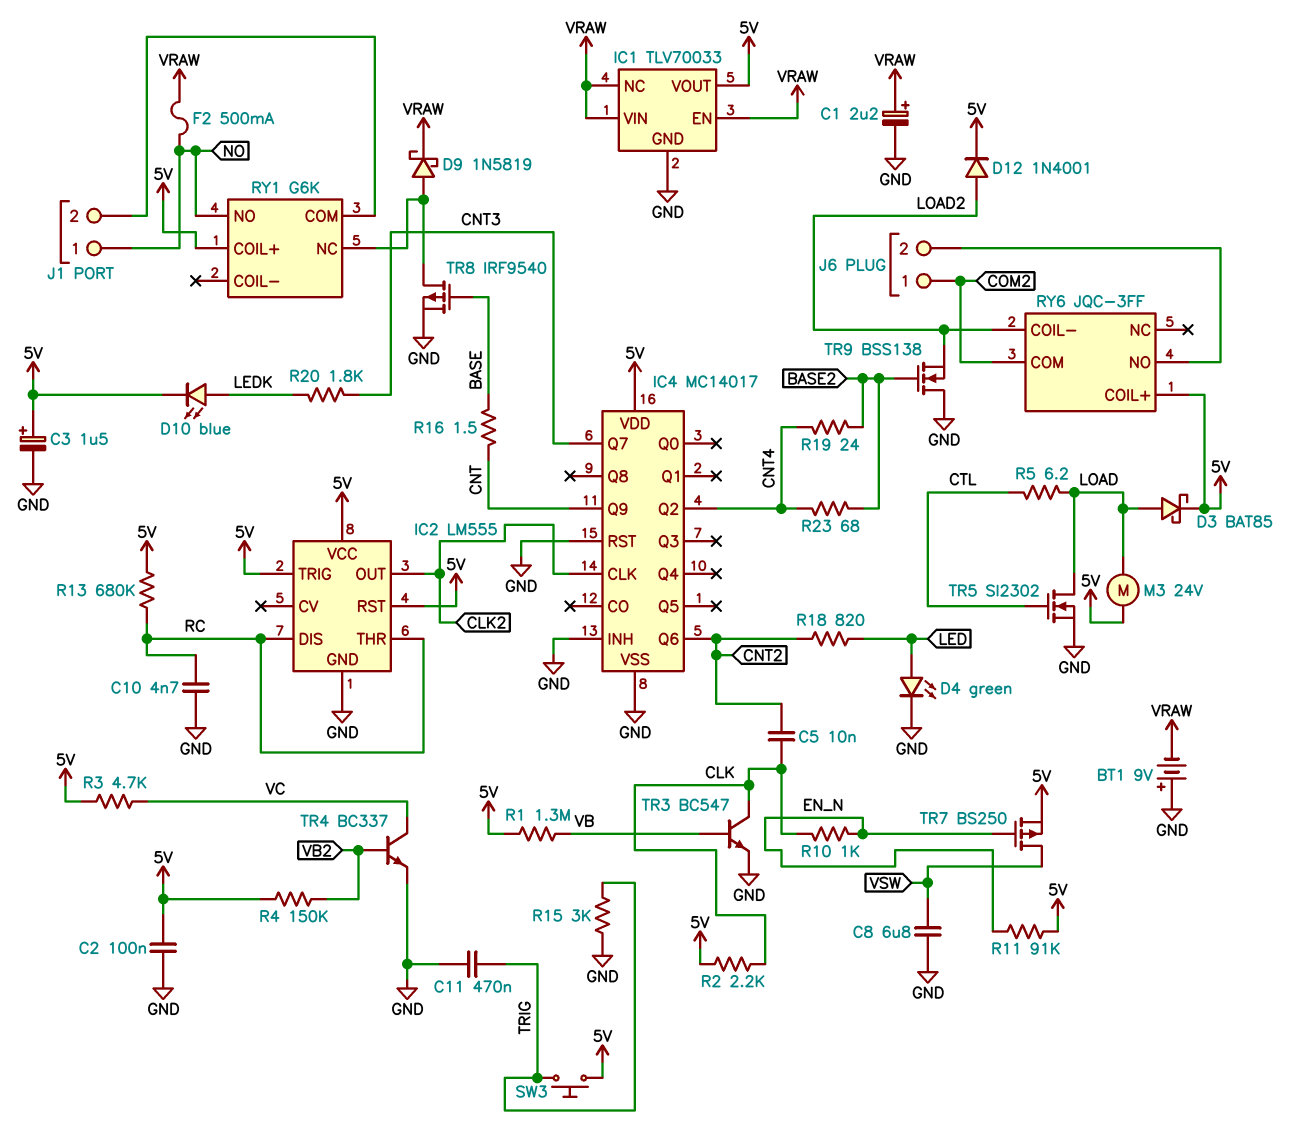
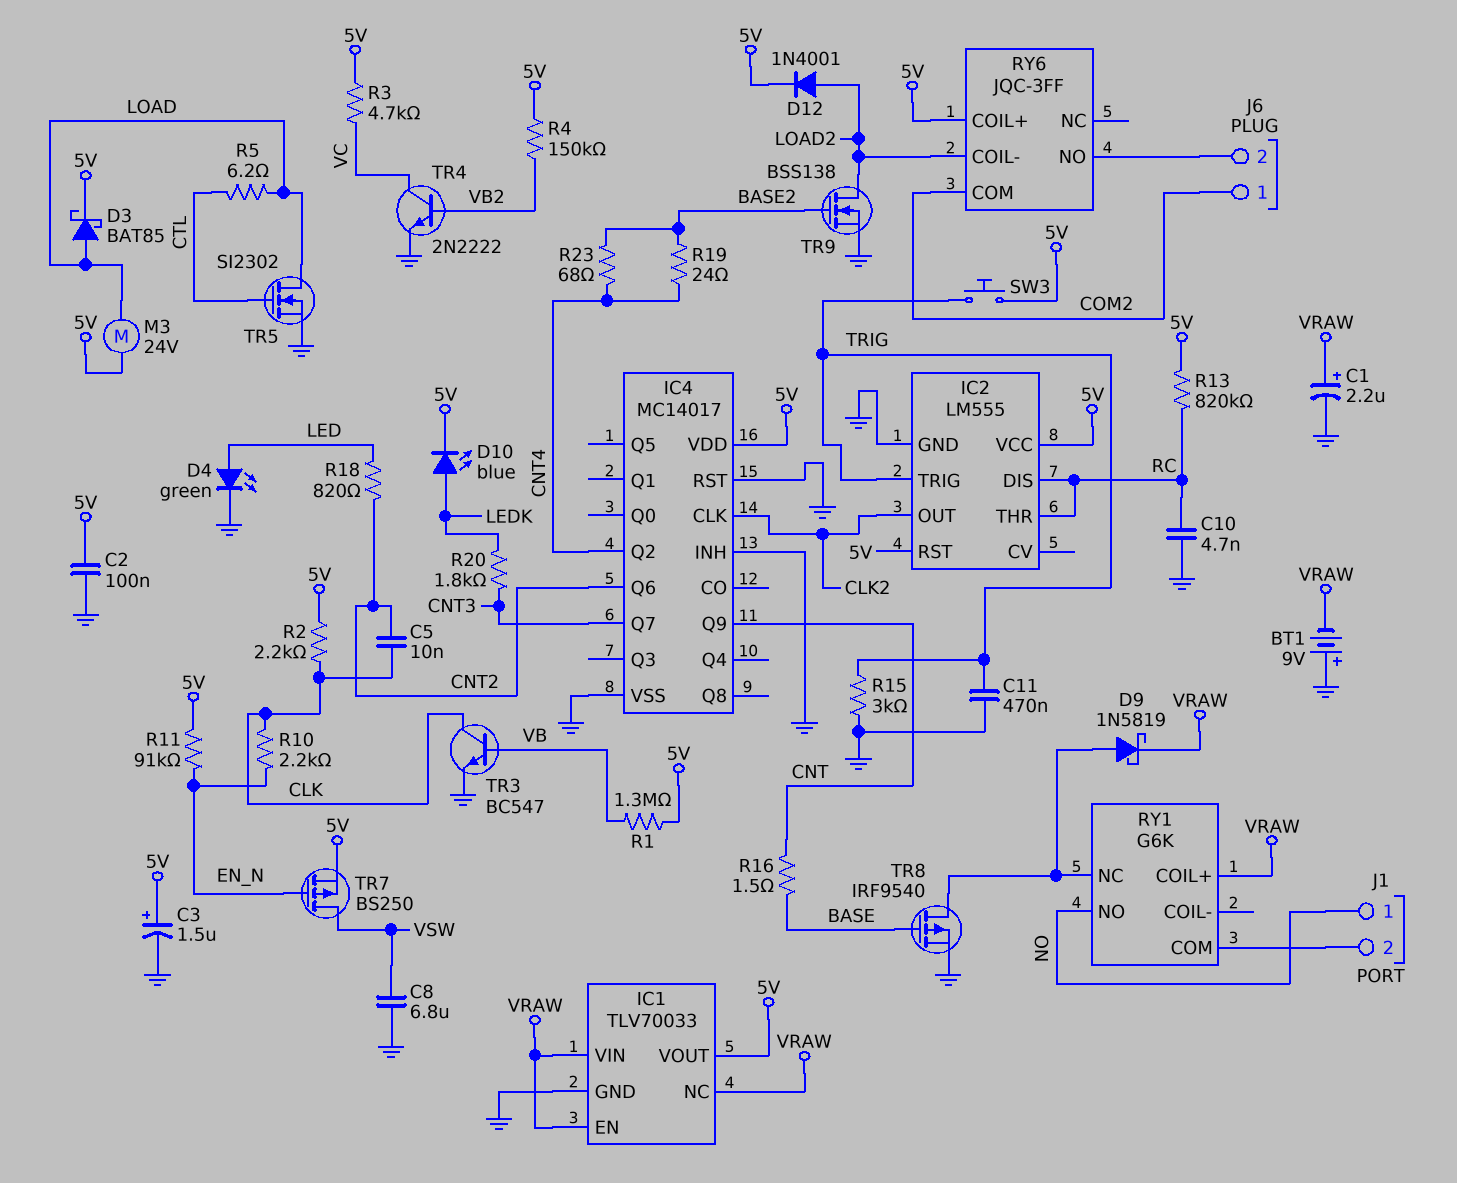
F2: 500mA (NO, VRAW) -> none
IC2 pin TRIG: 5V -> TRIG
R10: 1k (CLK, EN_N) -> 2.2k (CLK, EN_N)
R13: 680k (5V, RC) -> 820k (5V, RC)
RY1 pin COIL+: 5V -> VRAW
TR4: NPN BC337 (B VB2, C VC, E GND) -> NPN 2N2222 (B VB2, C VC, E GND)
TR9: NMOS BSS138 (G BASE2, D GND, S LOAD2) -> NMOS BSS138 (G BASE2, D LOAD2, S GND)

